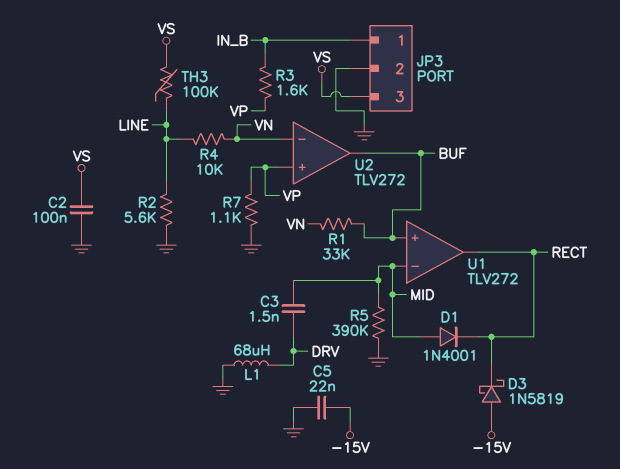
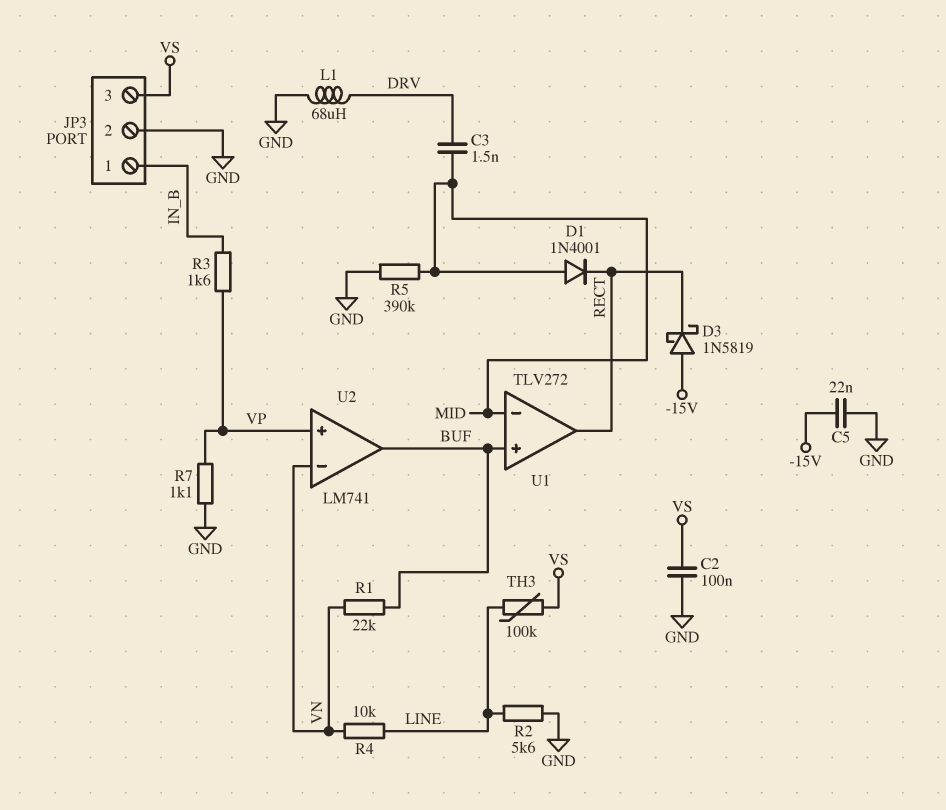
R1: 33k (BUF, VN) -> 22k (BUF, VN)
U2: TLV272 -> LM741

